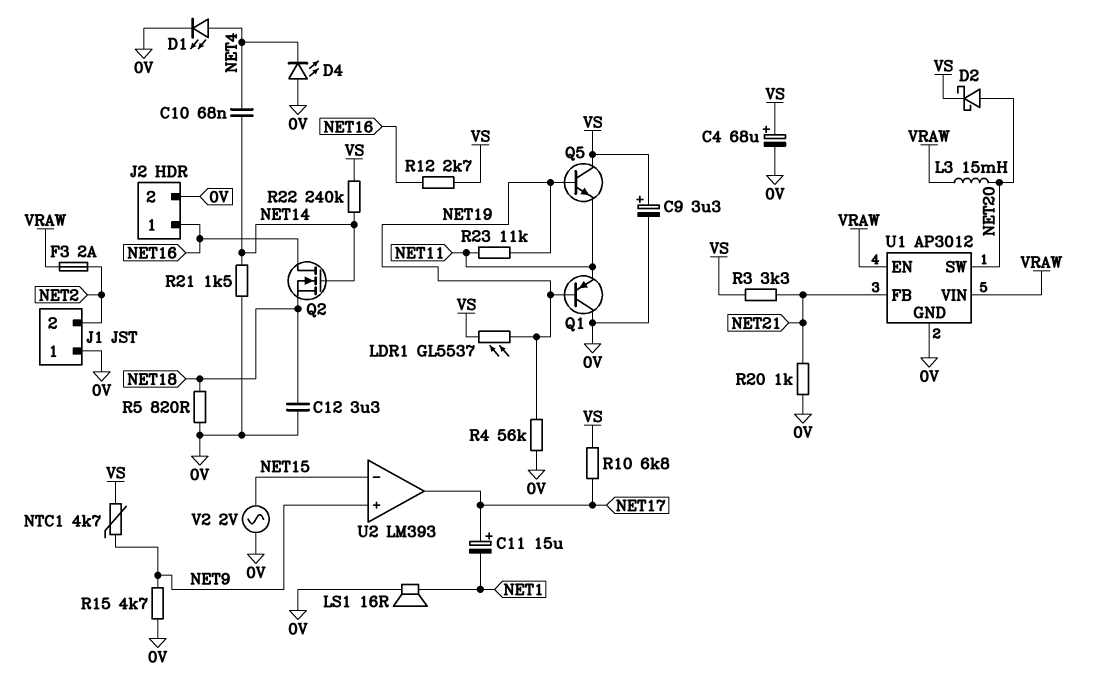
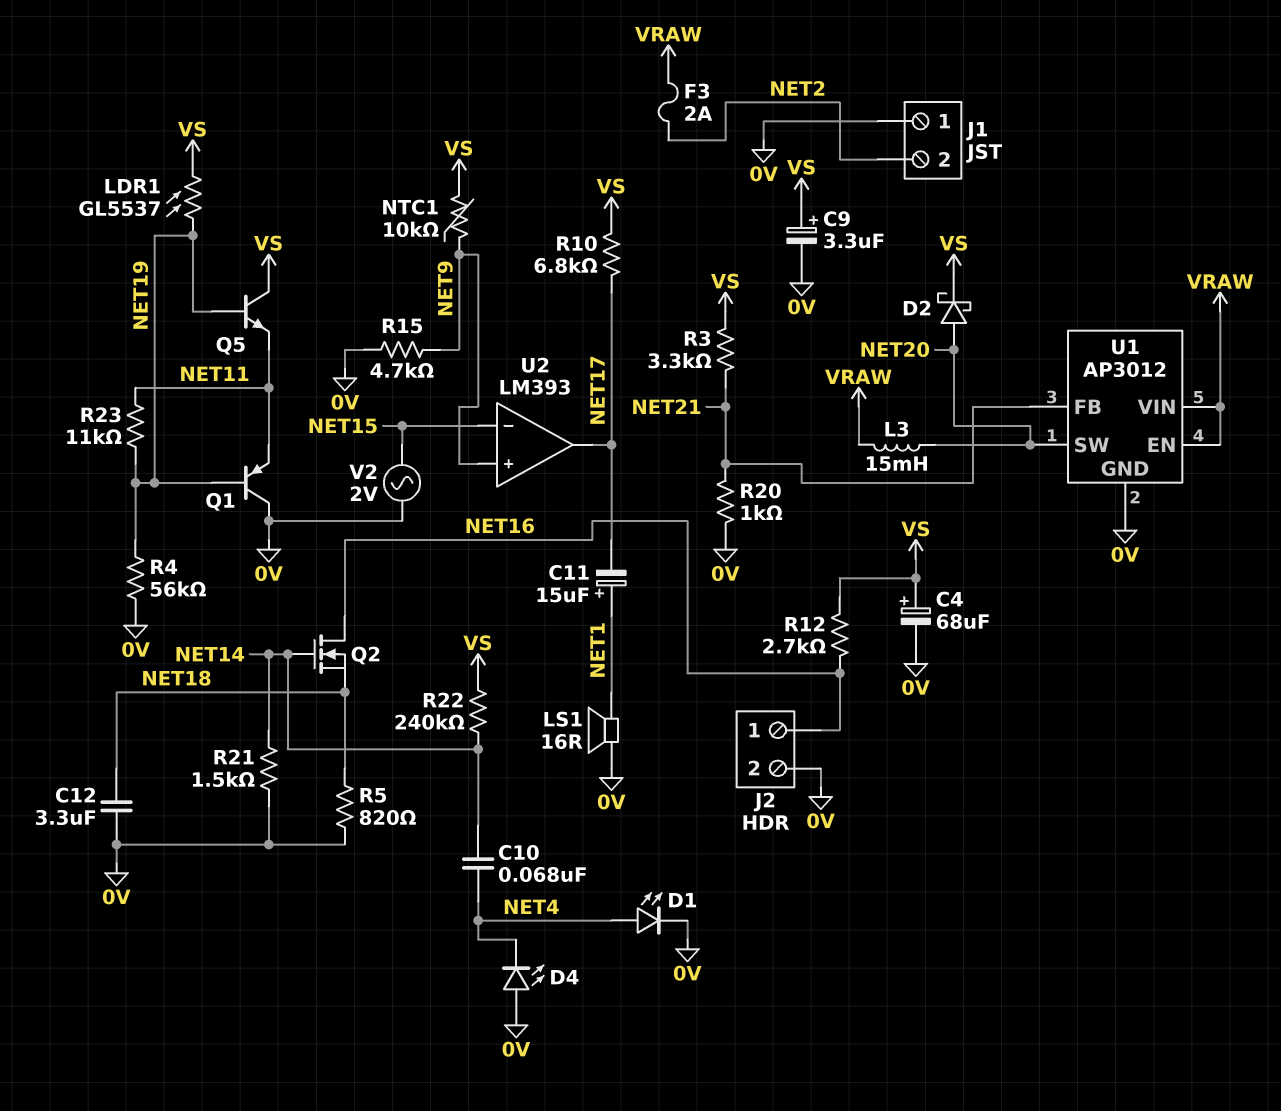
C11: 15uF (plus NET17, minus NET1) -> 15uF (plus NET1, minus NET17)
NTC1: 4.7k (NET9, VS) -> 10k (NET9, VS)

